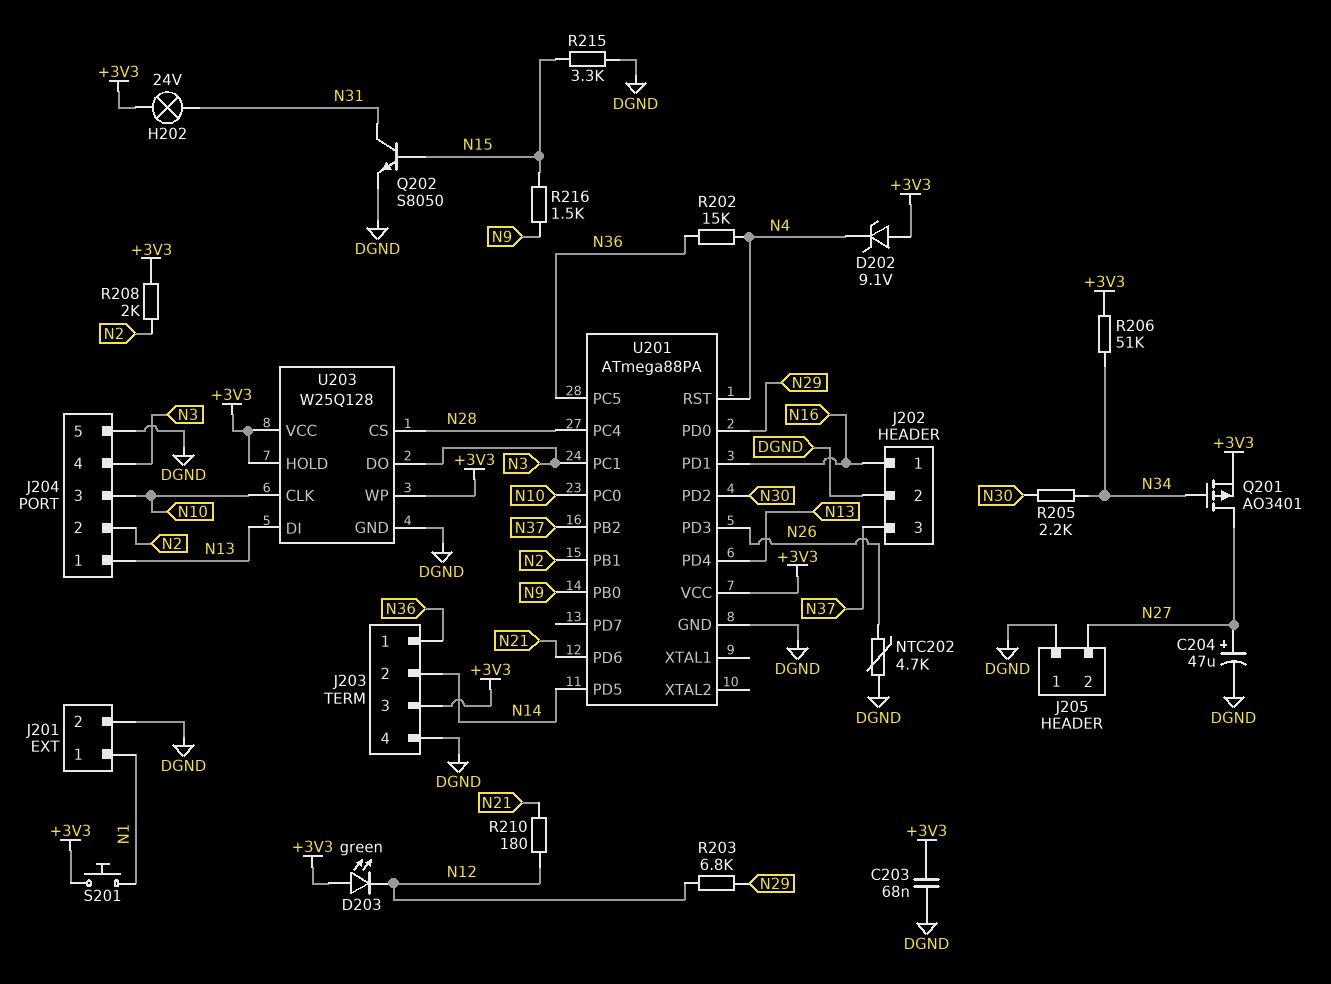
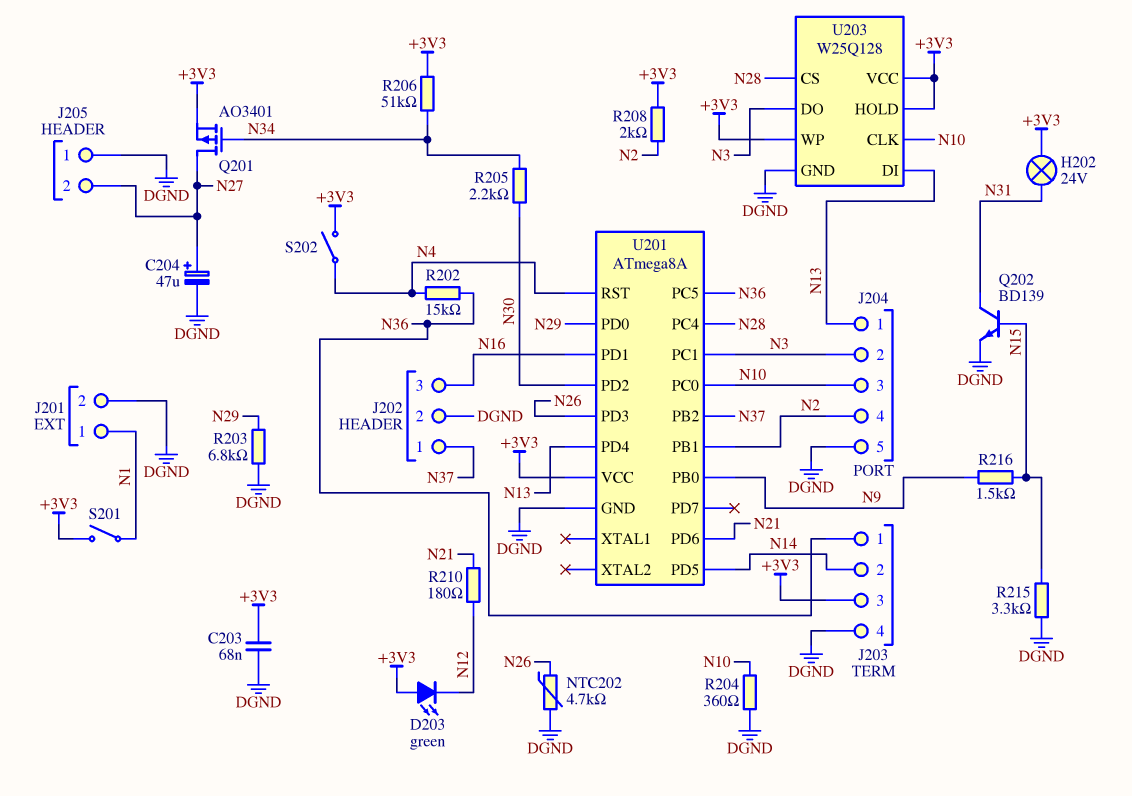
D202: zener 9.1V (A +3V3, K N4) -> none
J202 pin 1: N16 -> N37
J202 pin 3: N37 -> N16
J204 pin 2: N2 -> N3
J204 pin 4: N3 -> N2
Q202: NPN S8050 (B N15, C N31, E DGND) -> NPN BD139 (B N15, C N31, E DGND)
R203: 6.8k (N12, N29) -> 6.8k (DGND, N29)
R204: none -> 360 (DGND, N10)
S201: button (+3V3, N1) -> switch (+3V3, N1)
S202: none -> switch (+3V3, N4)
U201: ATmega88PA -> ATmega8A

